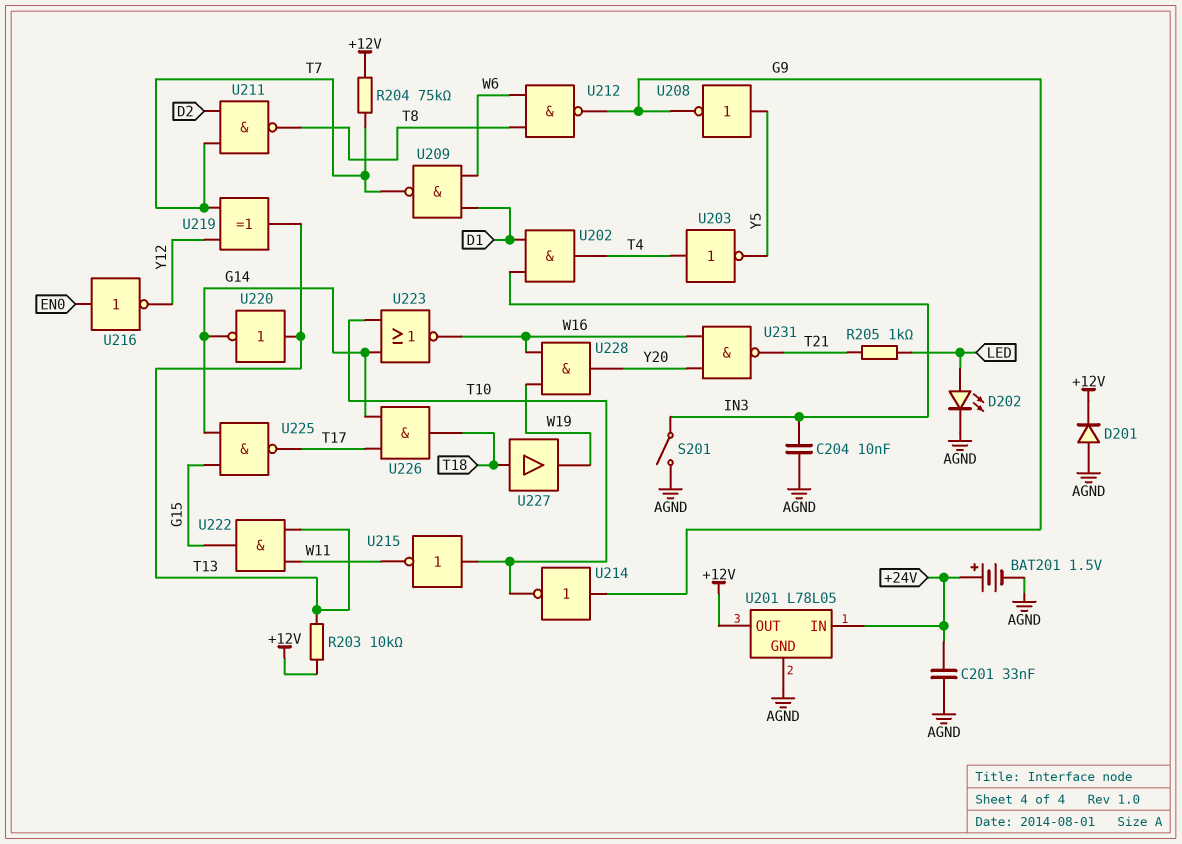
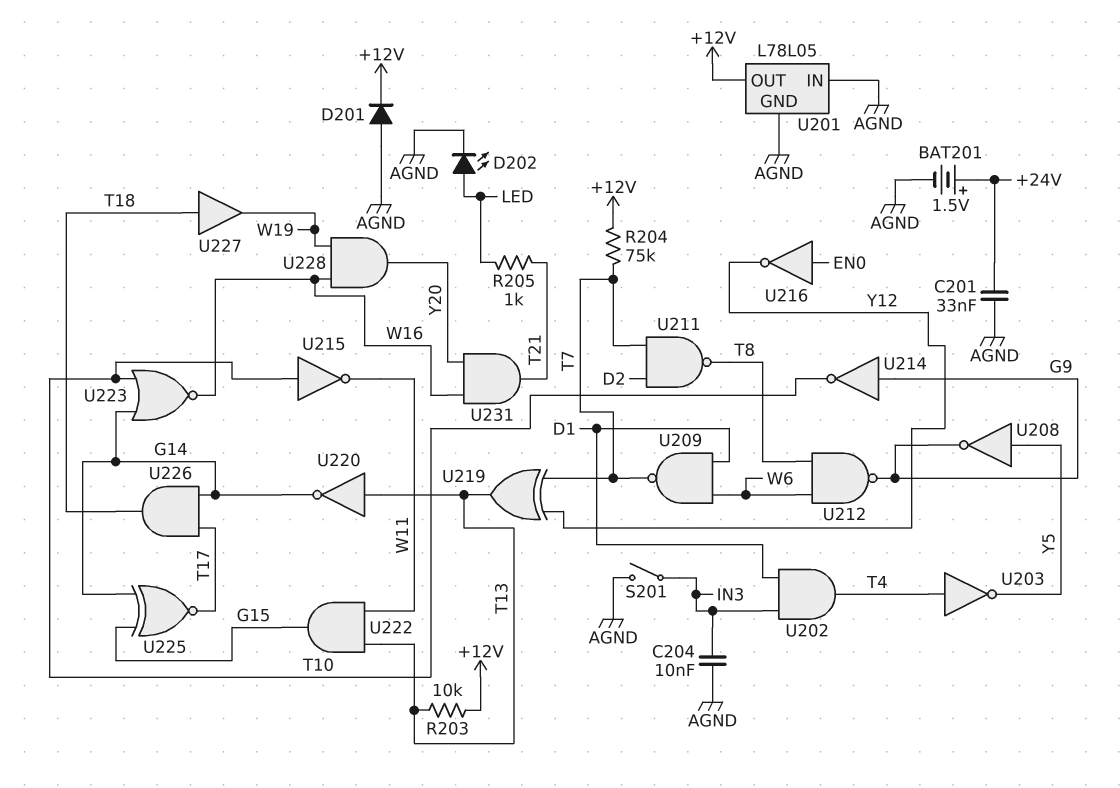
U201 pin IN: +24V -> AGND
U225: NAND (in G14, in G15, out T17) -> XNOR (in G14, in G15, out T17)
U231: NAND (in W16, in Y20, out T21) -> AND (in W16, in Y20, out T21)

